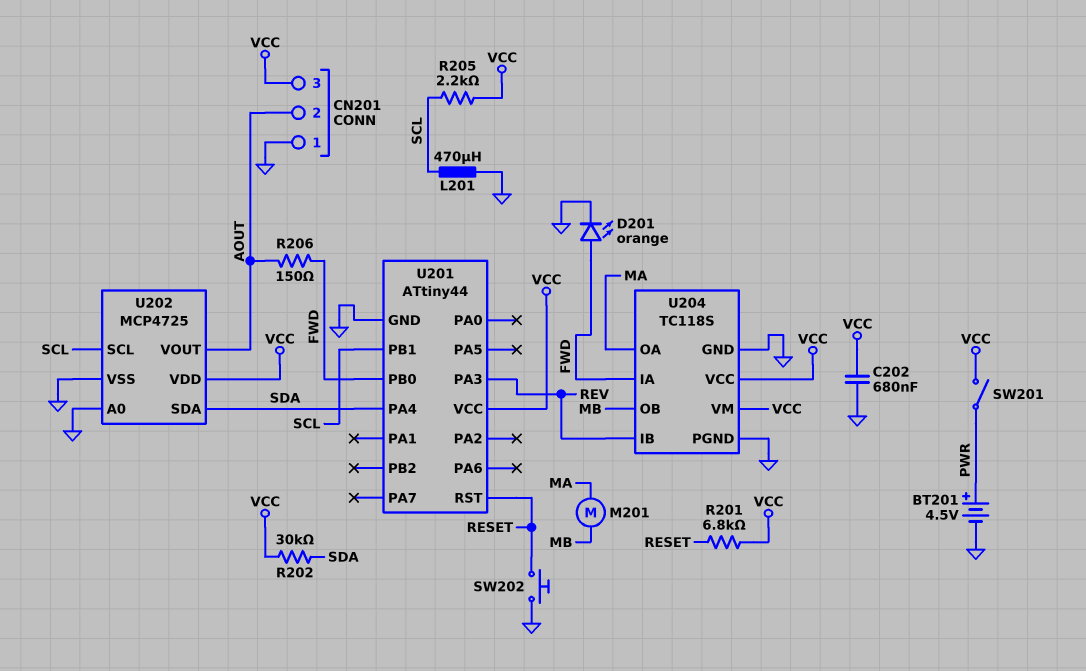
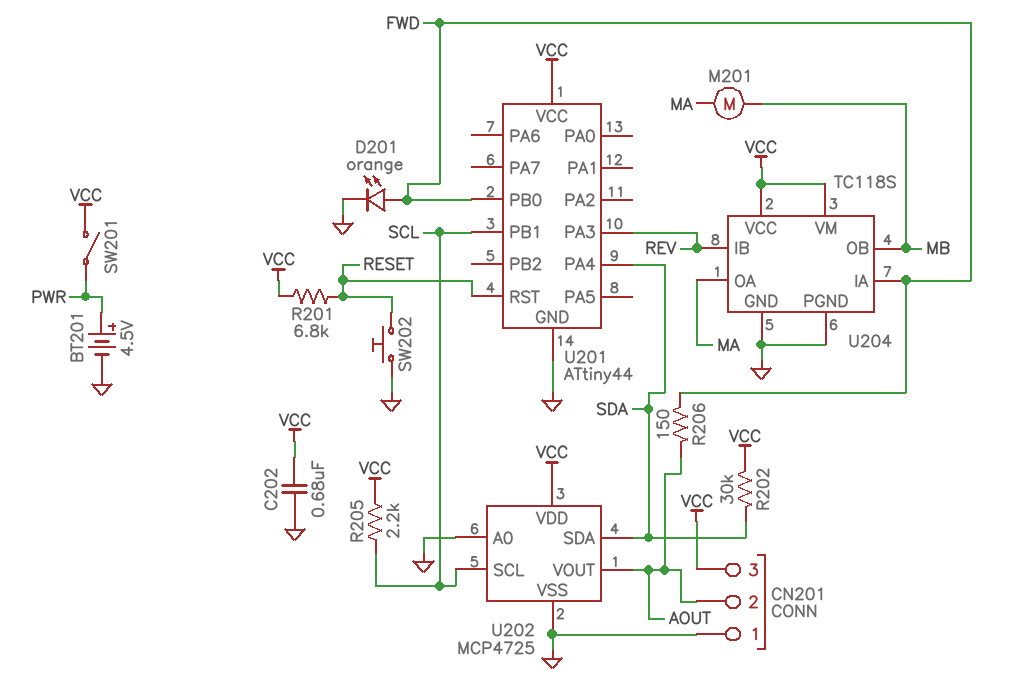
L201: 470uH (GND, SCL) -> none

